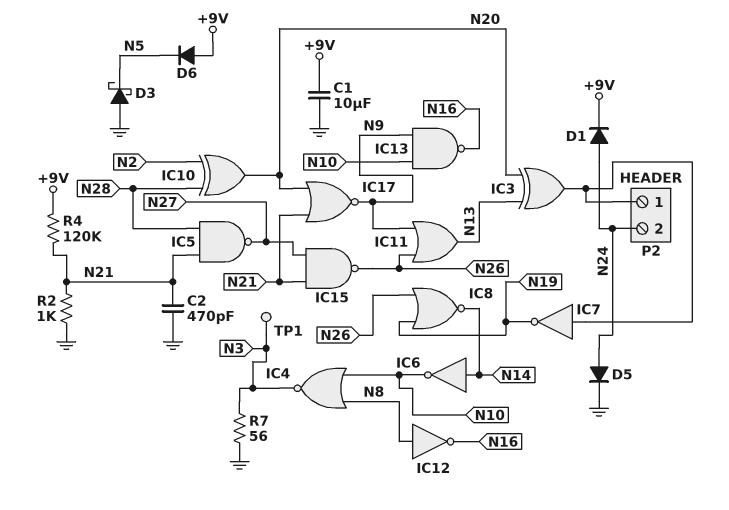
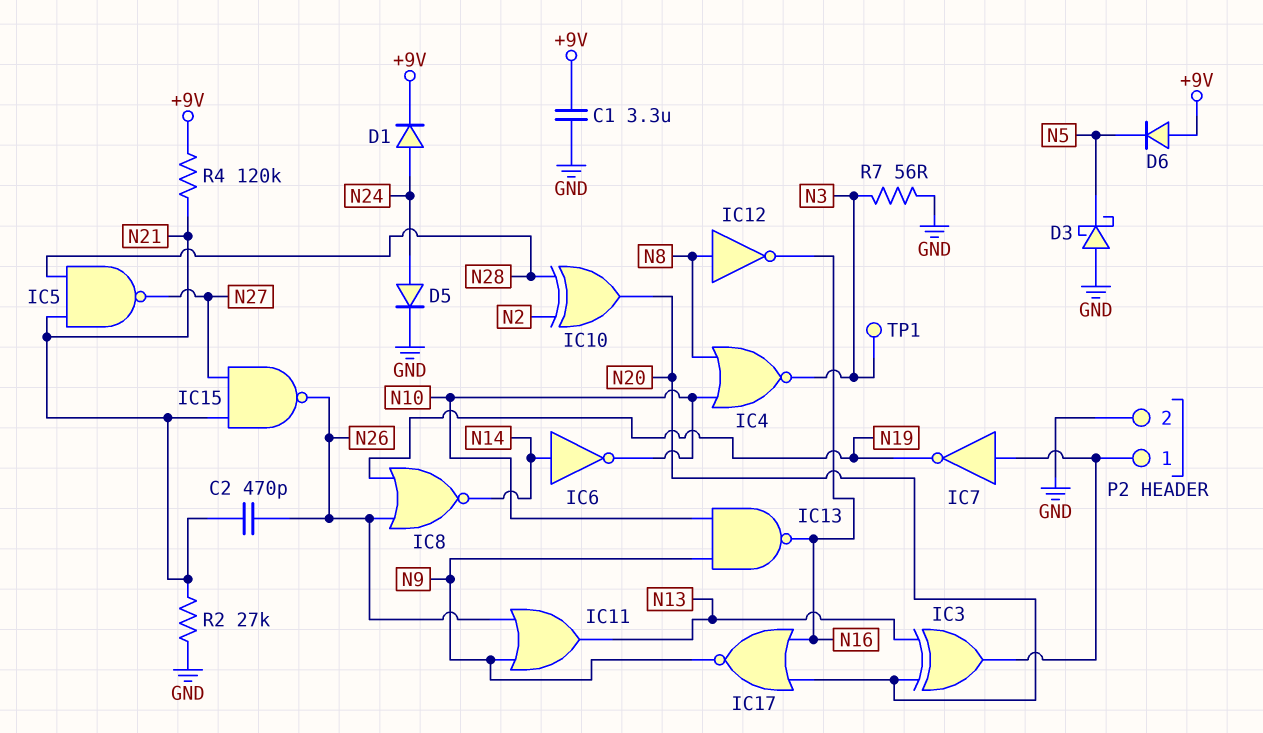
C1: 10uF (+9V, GND) -> 3.3uF (+9V, GND)
C2: 470pF (GND, N21) -> 470pF (N21, N26)
IC17: NOR (in N20, in N21, out N9) -> NOR (in N16, in N20, out N9)
P2 pin 2: N24 -> GND
R2: 1k (GND, N21) -> 27k (GND, N21)

